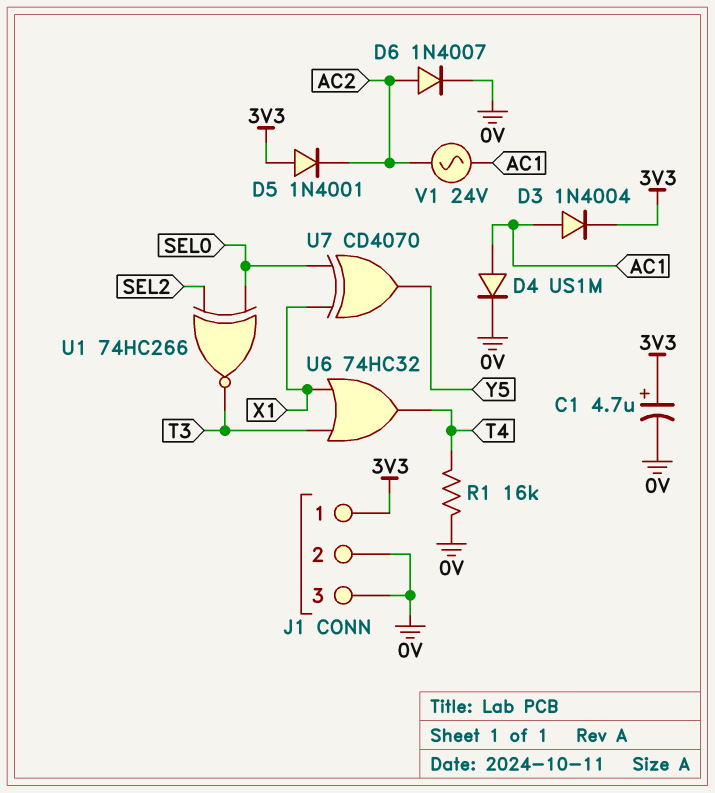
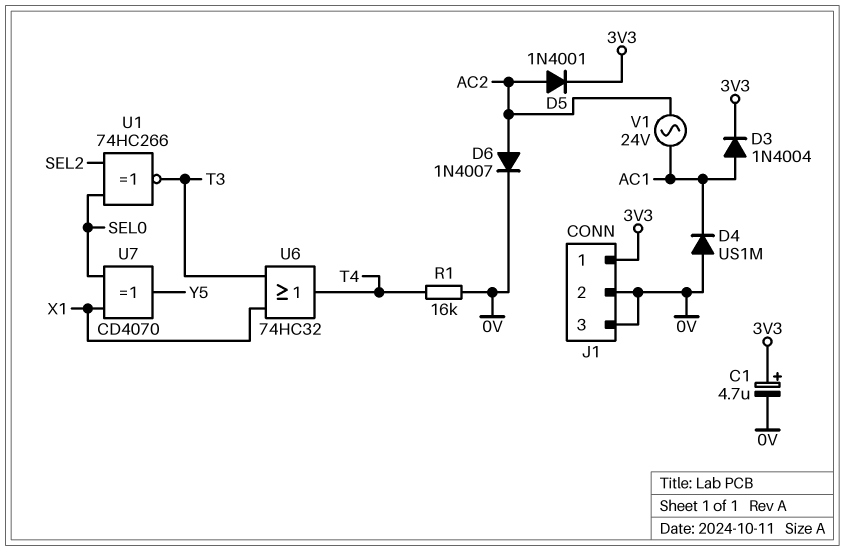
D4: diode US1M (A AC1, K 0V) -> diode US1M (A 0V, K AC1)
D5: diode 1N4001 (A 3V3, K AC2) -> diode 1N4001 (A AC2, K 3V3)

